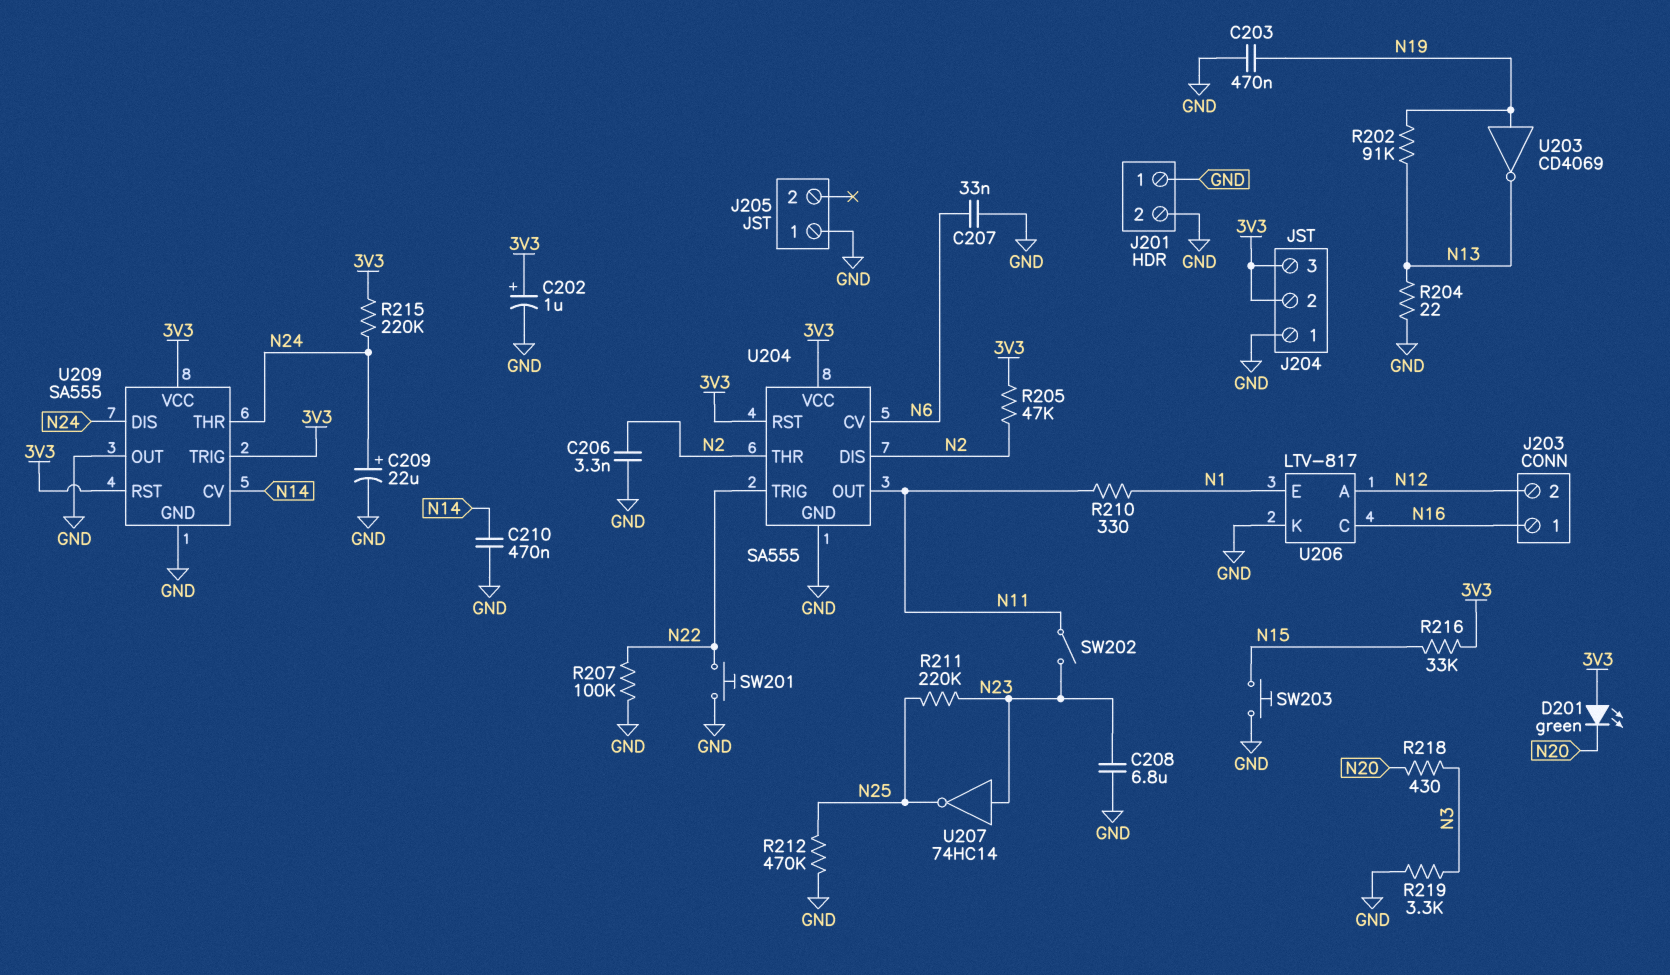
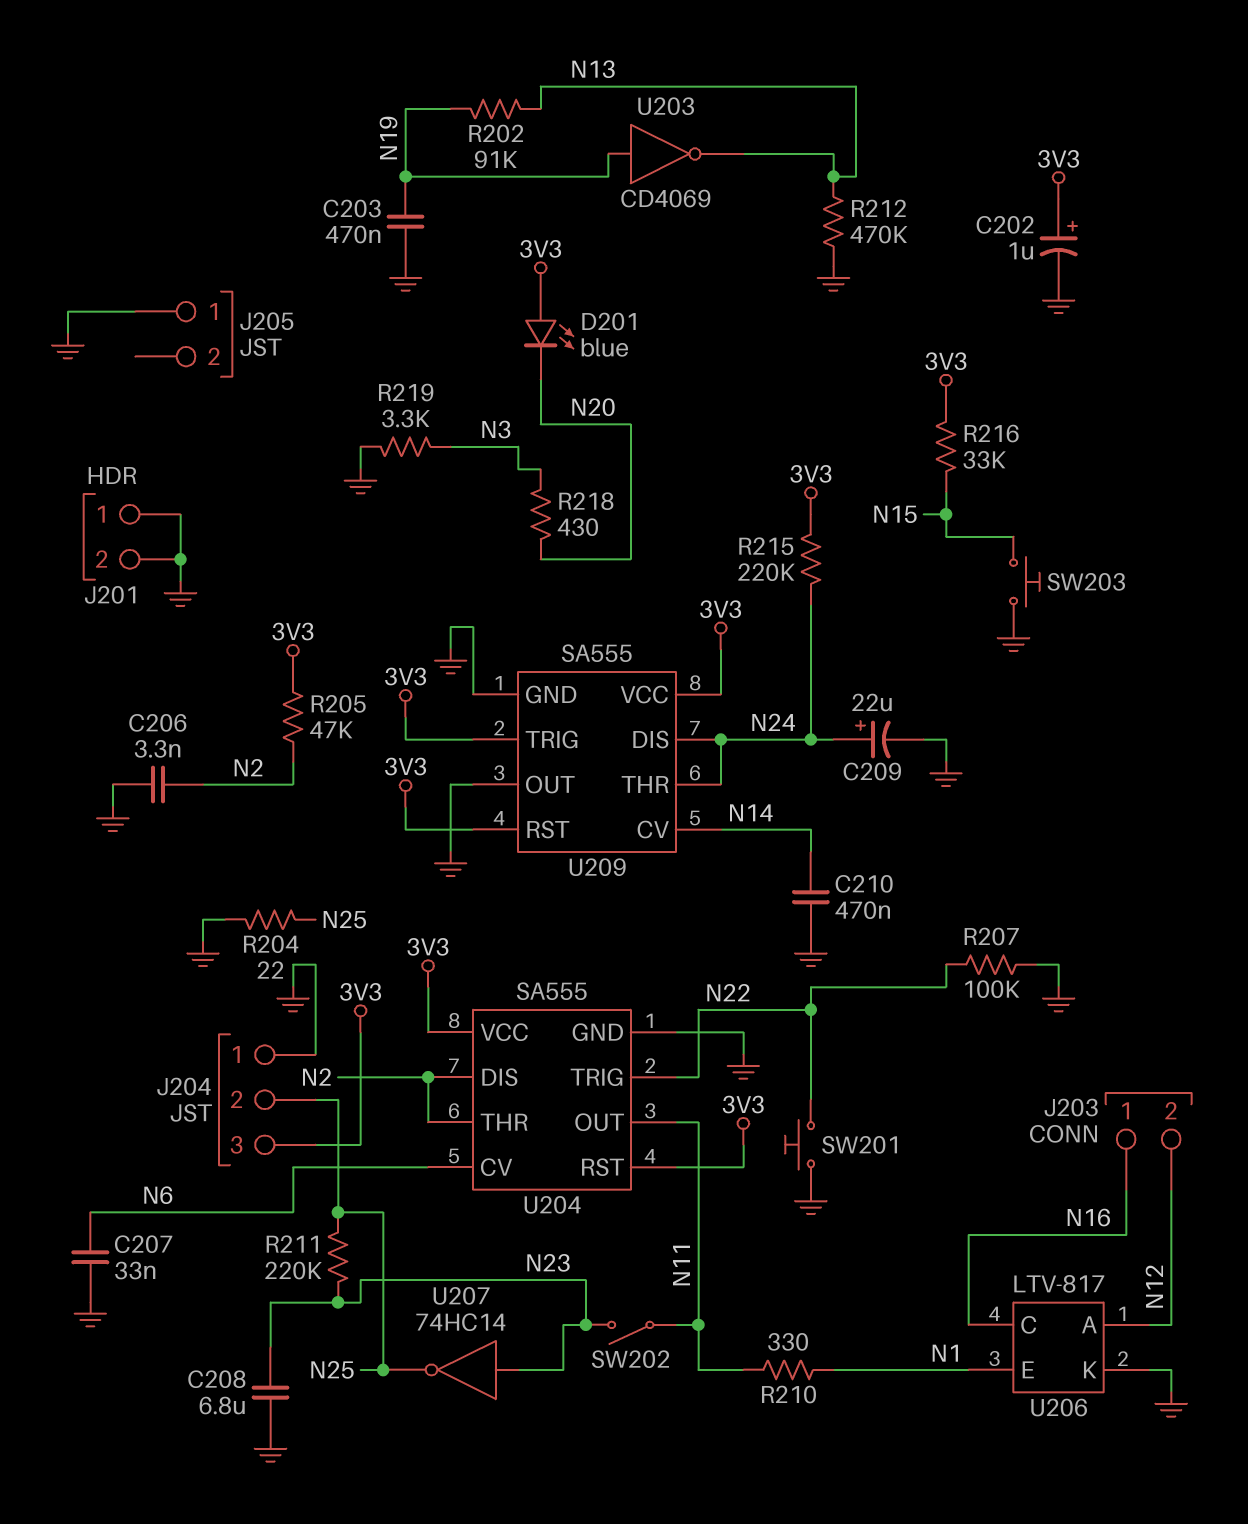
D201: LED green (A 3V3, K N20) -> LED blue (A 3V3, K N20)
J204 pin 2: 3V3 -> N25
R204: 22 (GND, N13) -> 22 (GND, N25)
R212: 470k (GND, N25) -> 470k (GND, N13)

